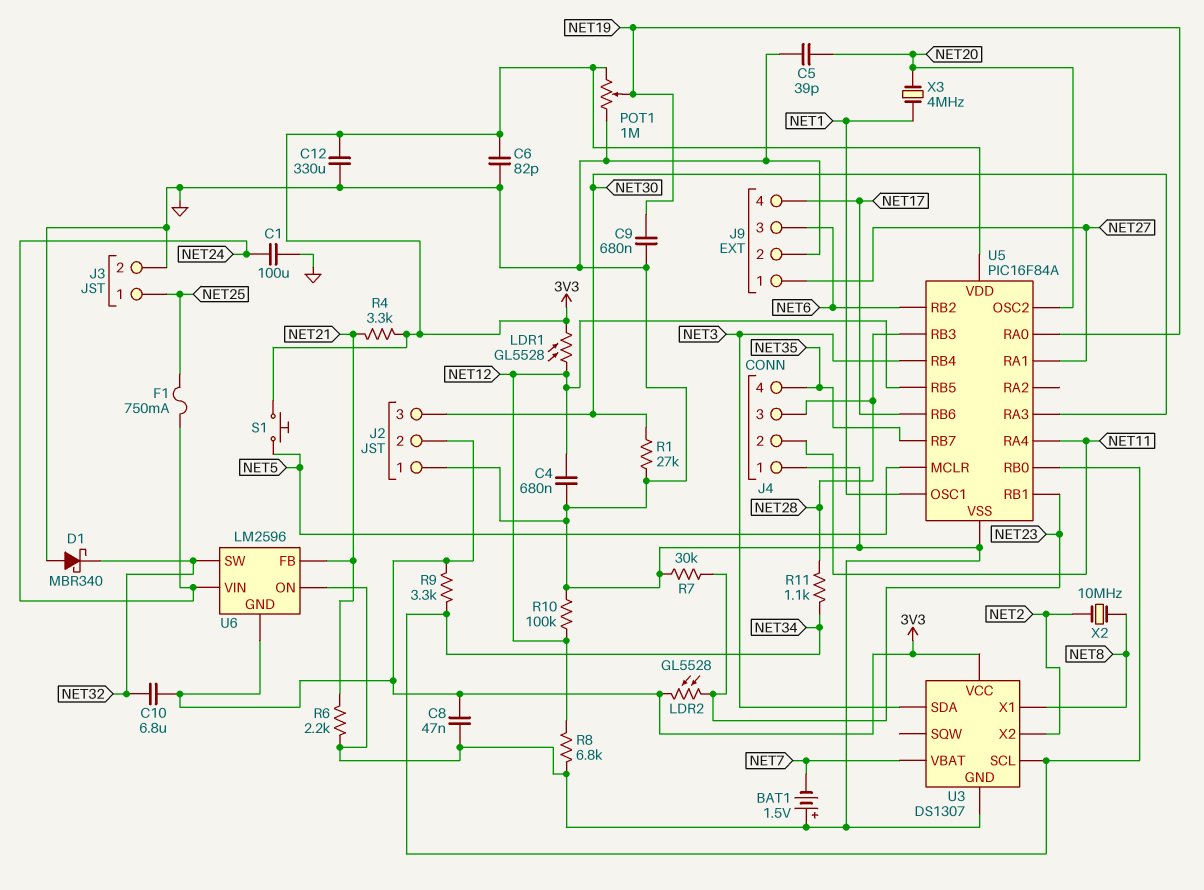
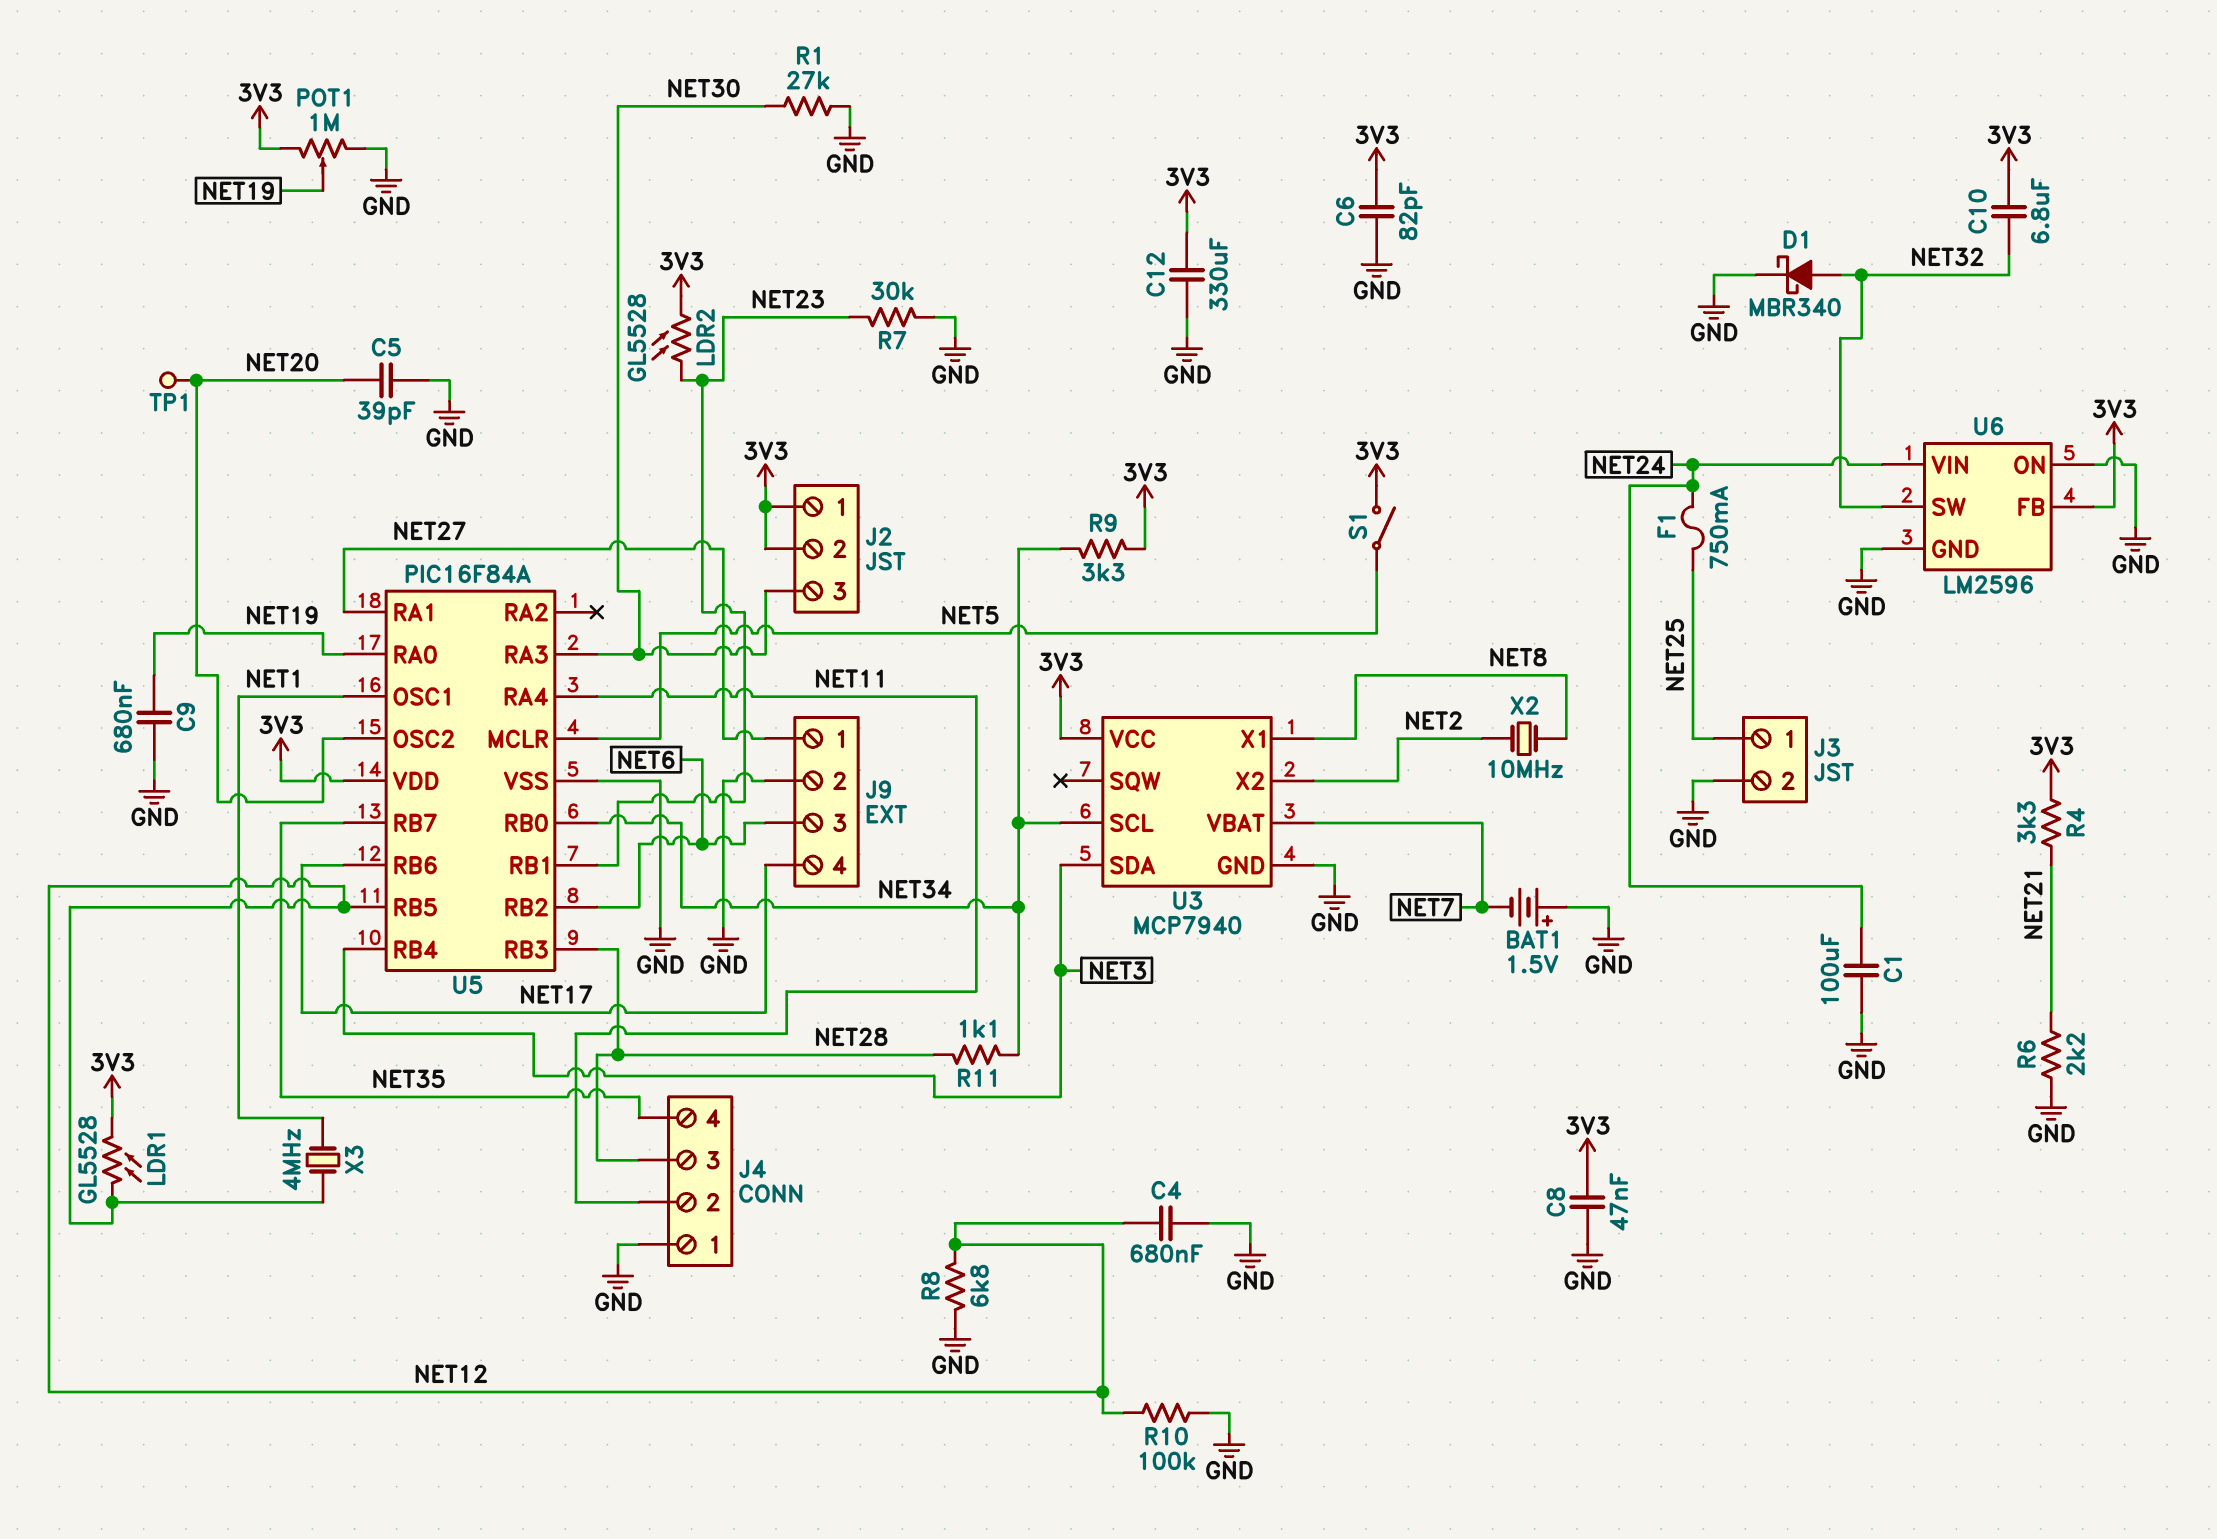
D1: schottky MBR340 (A GND, K NET32) -> schottky MBR340 (A NET32, K GND)
J2 pin 1: GND -> 3V3
S1: button (3V3, NET5) -> switch (3V3, NET5)
TP1: none -> test point (NET20)
U3: DS1307 -> MCP7940
U6 pin FB: NET21 -> 3V3
U6 pin GND: 3V3 -> GND
X3: 4MHz (NET1, NET20) -> 4MHz (NET1, NET12)

